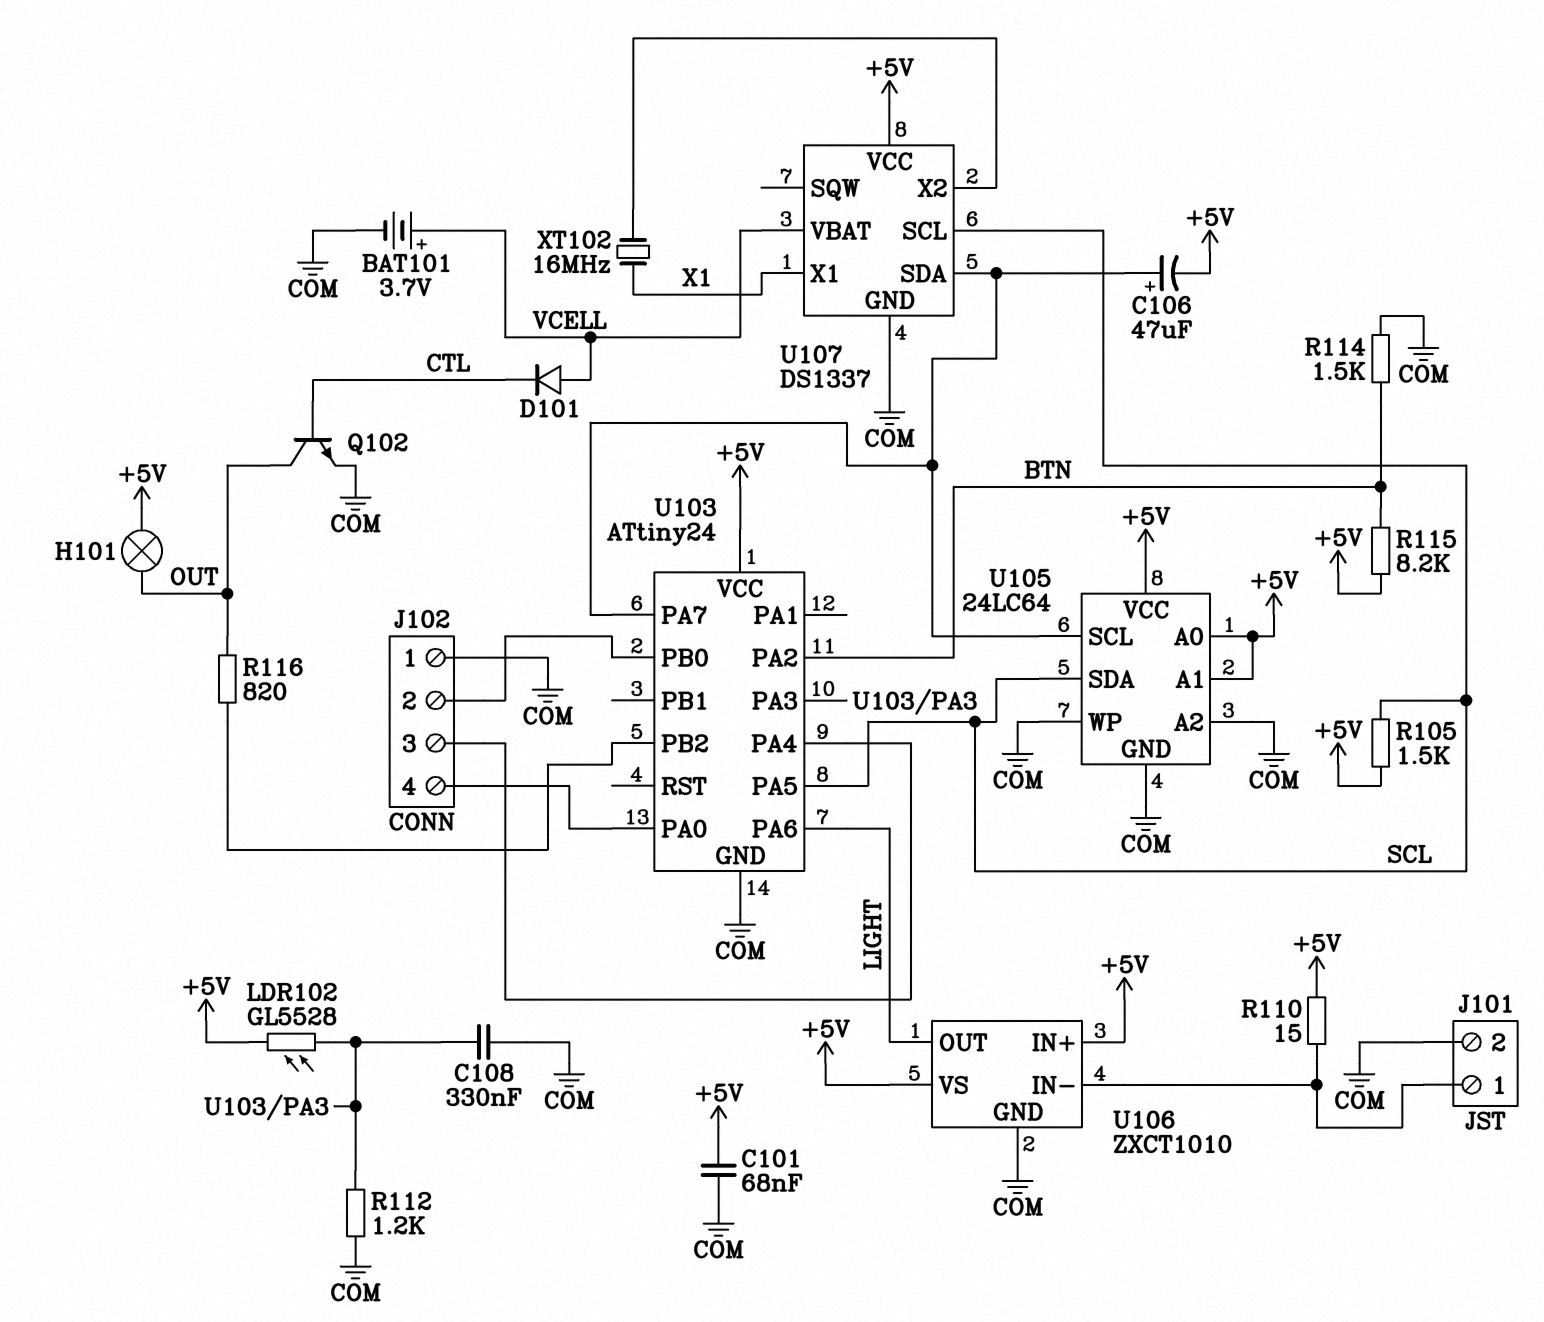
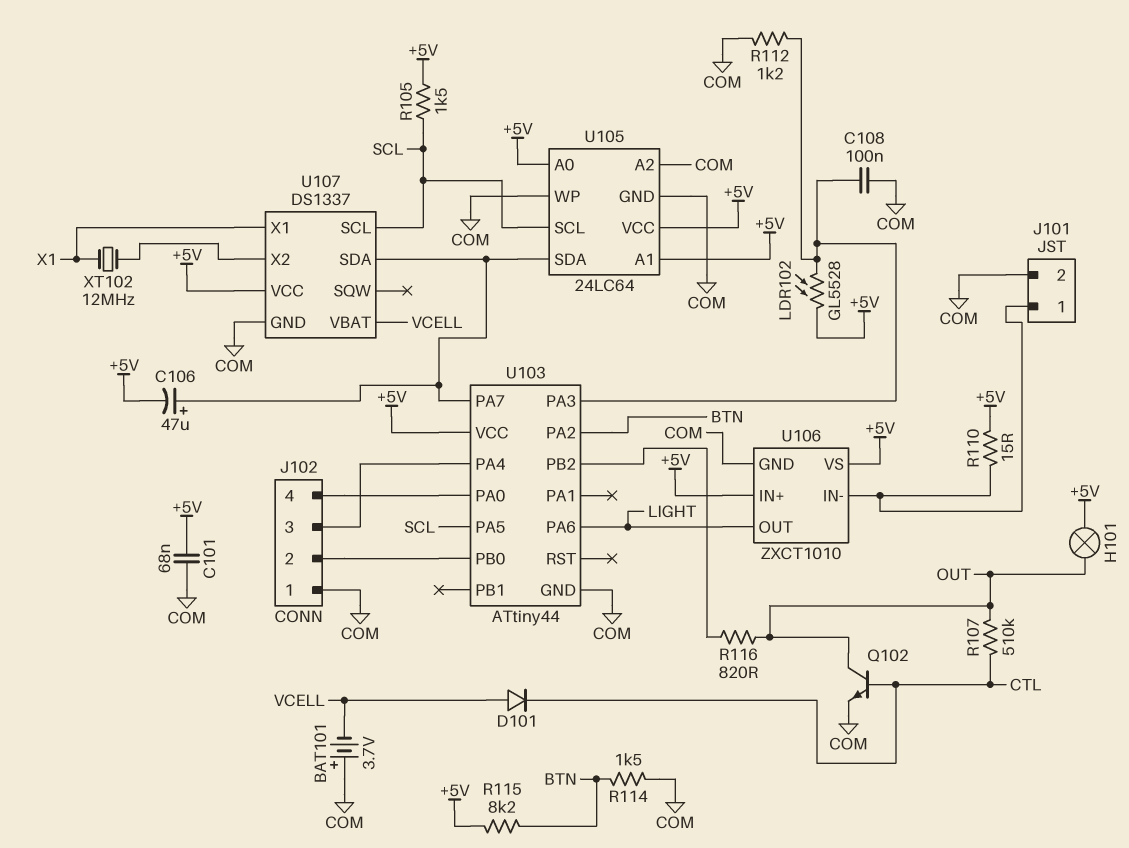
BAT101: 3.7V (plus VCELL, minus COM) -> 3.7V (plus COM, minus VCELL)
C108: 330nF (COM, U103/PA3) -> 100nF (COM, U103/PA3)
R107: none -> 510k (CTL, OUT)
U103: ATtiny24 -> ATtiny44
U105 pin SCL: U103/PA7 -> SCL
U105 pin SDA: SCL -> U103/PA7
XT102: 16MHz (U107/X2, X1) -> 12MHz (U107/X2, X1)

